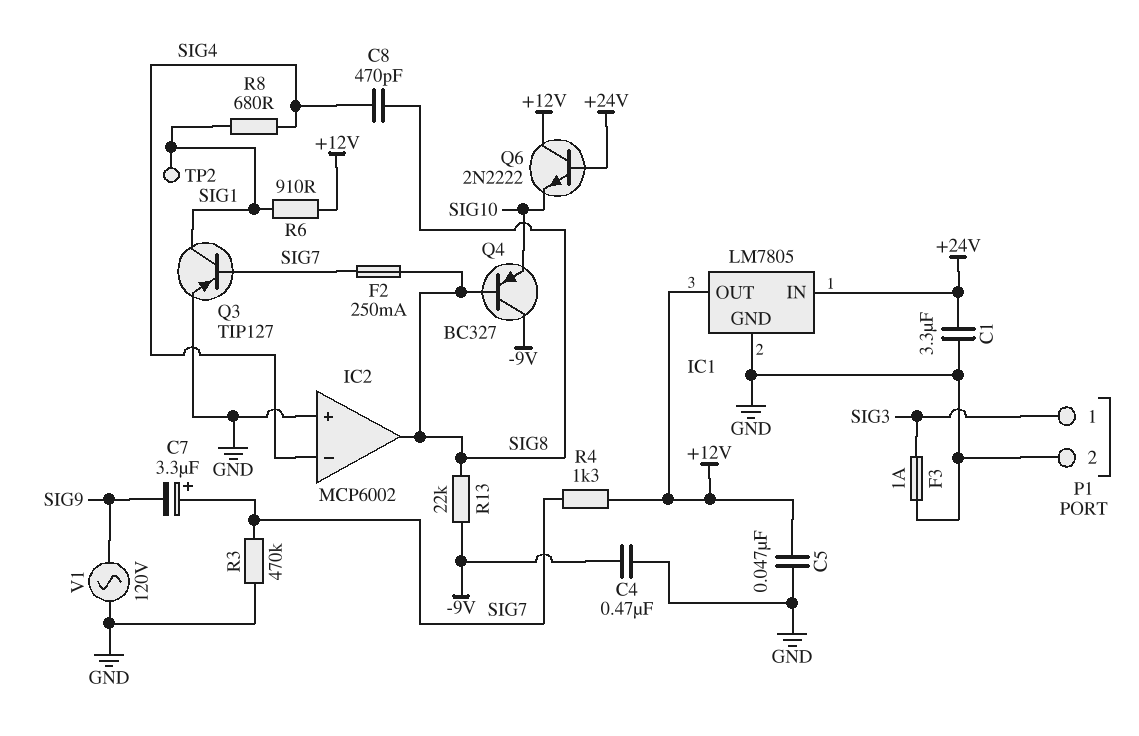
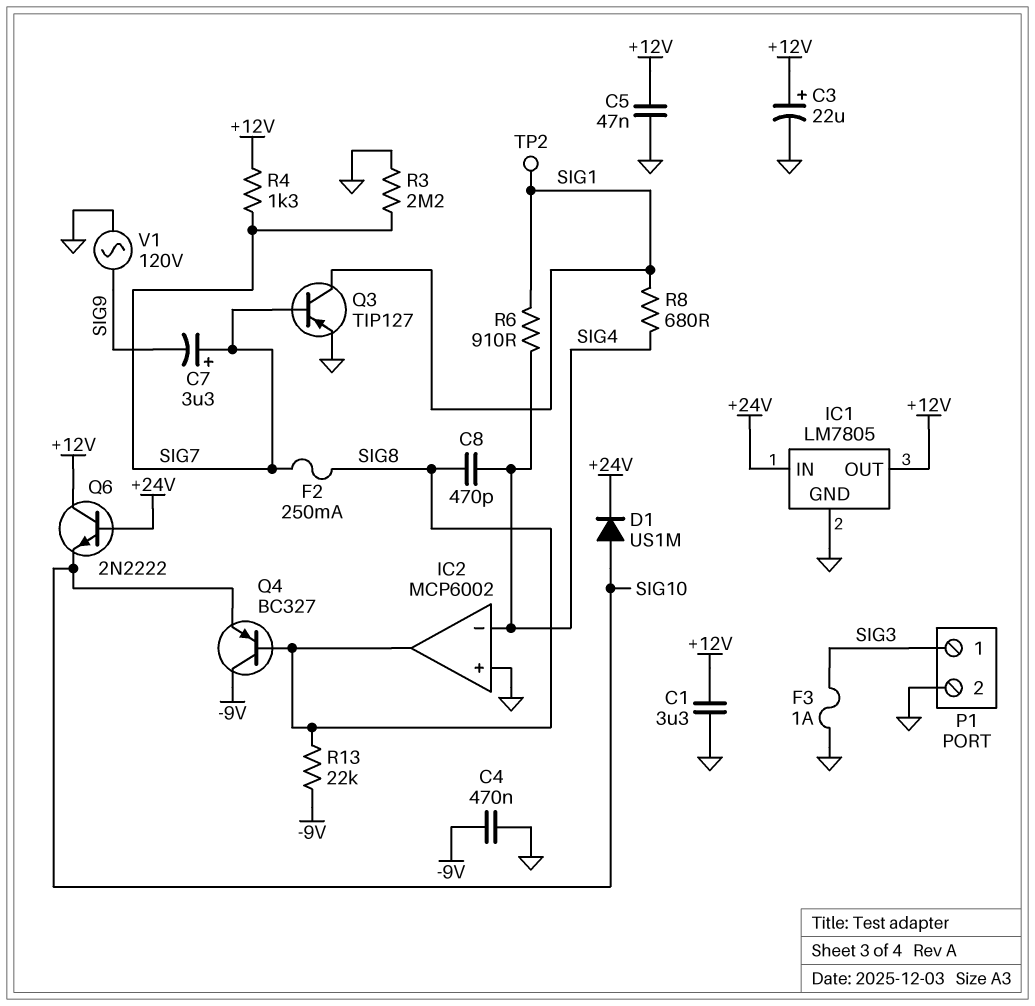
C1: 3.3uF (+24V, GND) -> 3.3uF (+12V, GND)
C3: none -> 22uF (plus +12V, minus GND)
D1: none -> diode US1M (A SIG10, K +24V)
R3: 470k (GND, SIG7) -> 2.2M (GND, SIG7)
R6: 910 (+12V, SIG1) -> 910 (SIG1, SIG4)

